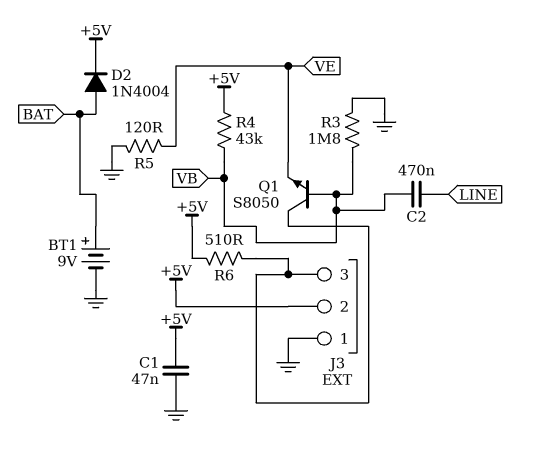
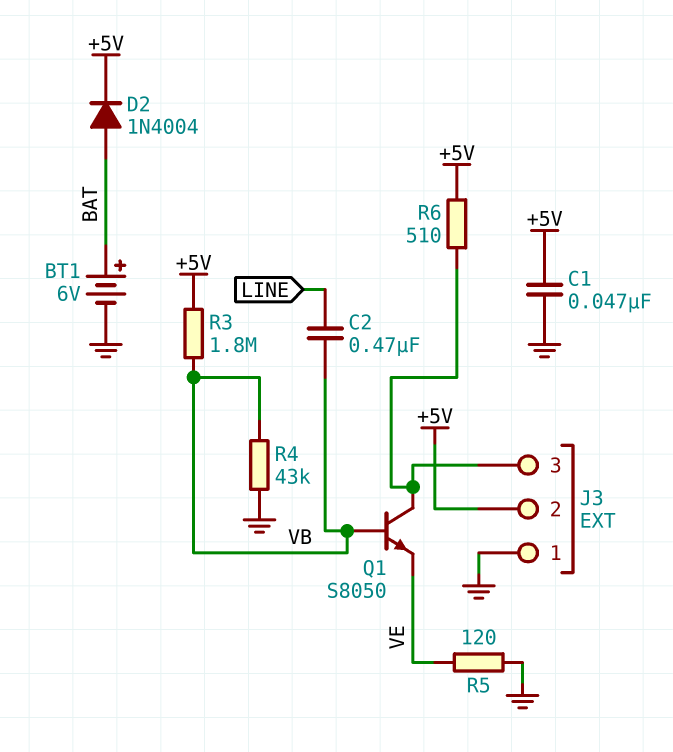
BT1: 9V (plus BAT, minus GND) -> 6V (plus BAT, minus GND)
R3: 1.8M (GND, VB) -> 1.8M (+5V, VB)
R4: 43k (+5V, VB) -> 43k (GND, VB)

